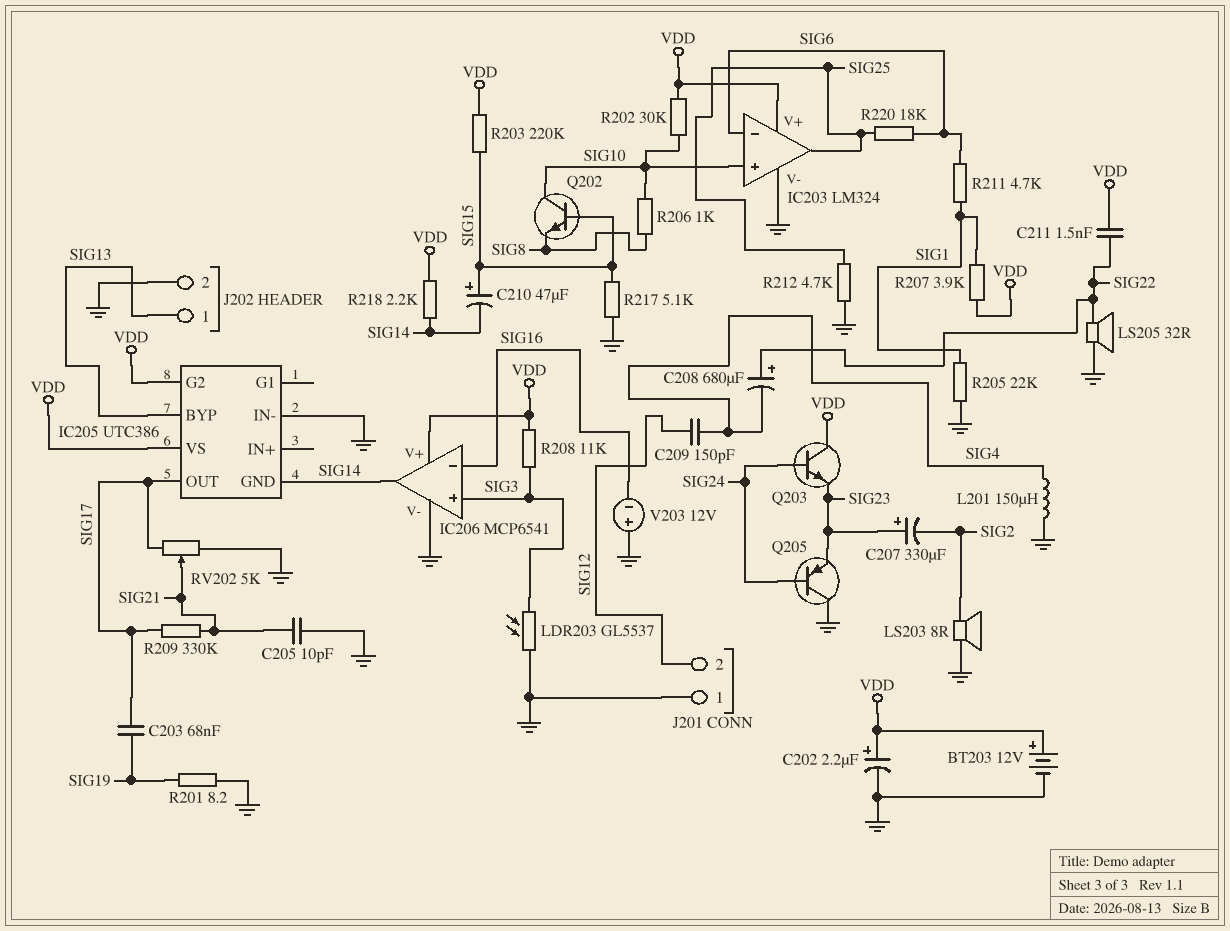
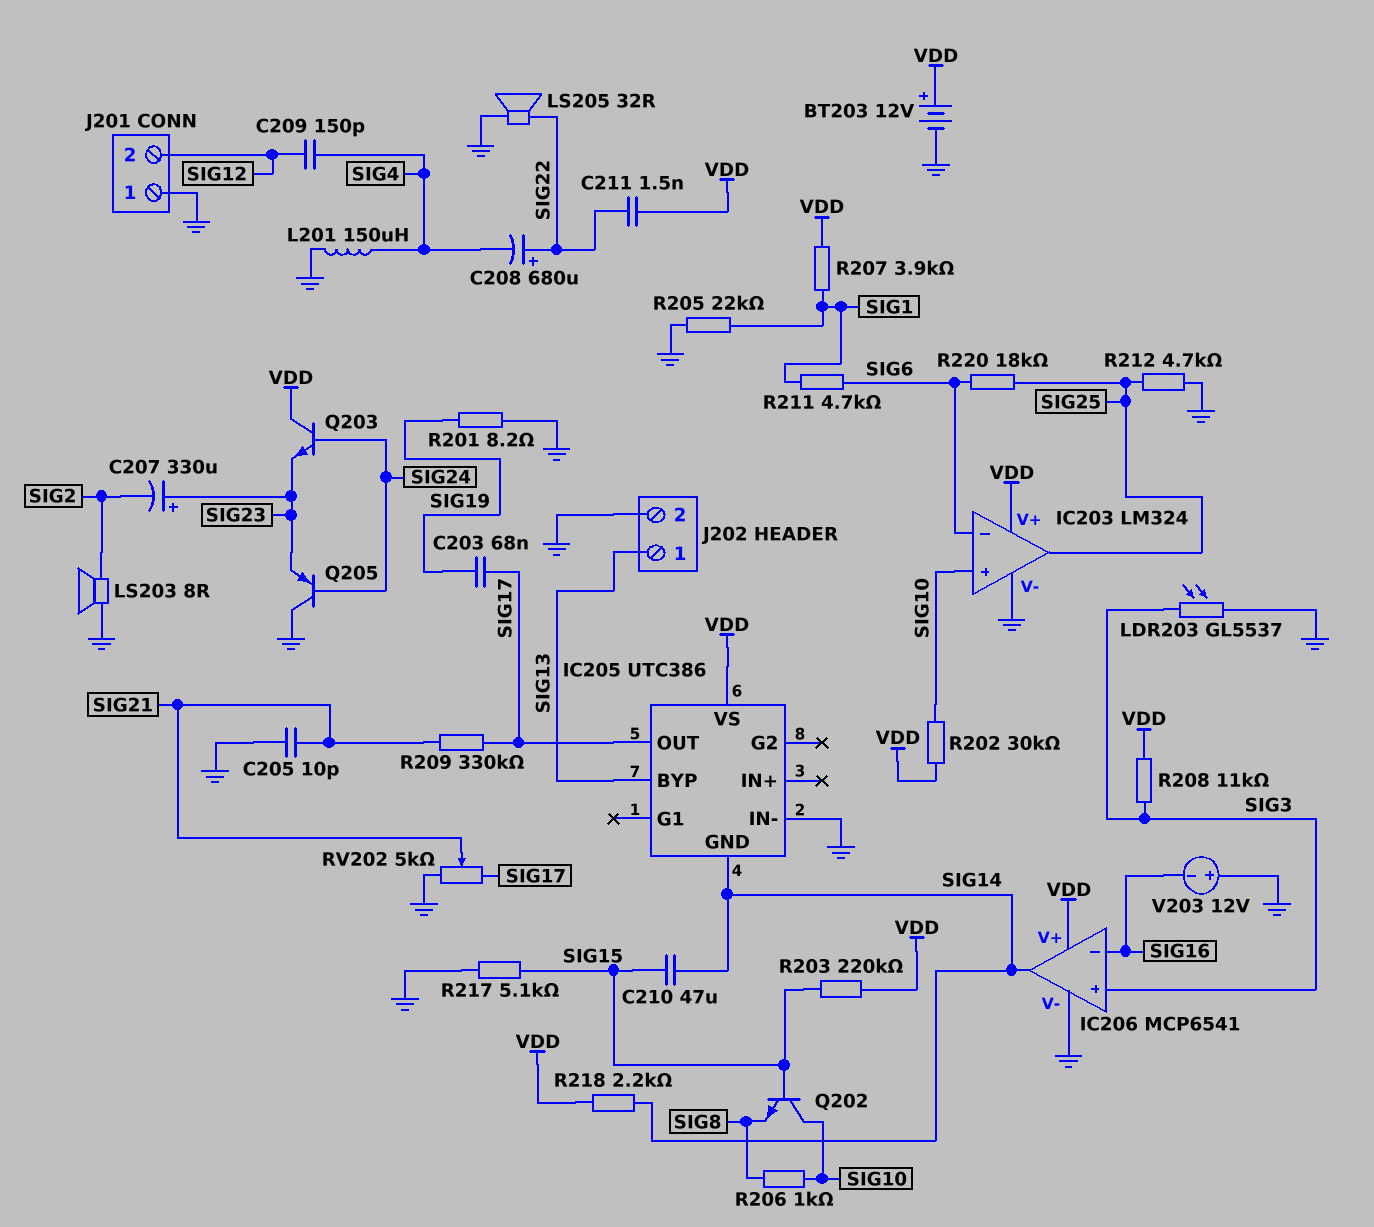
C202: 2.2uF (plus VDD, minus GND) -> none
C210: 47uF (plus SIG15, minus SIG14) -> 47uF (SIG14, SIG15)
IC205 pin G2: VDD -> none

